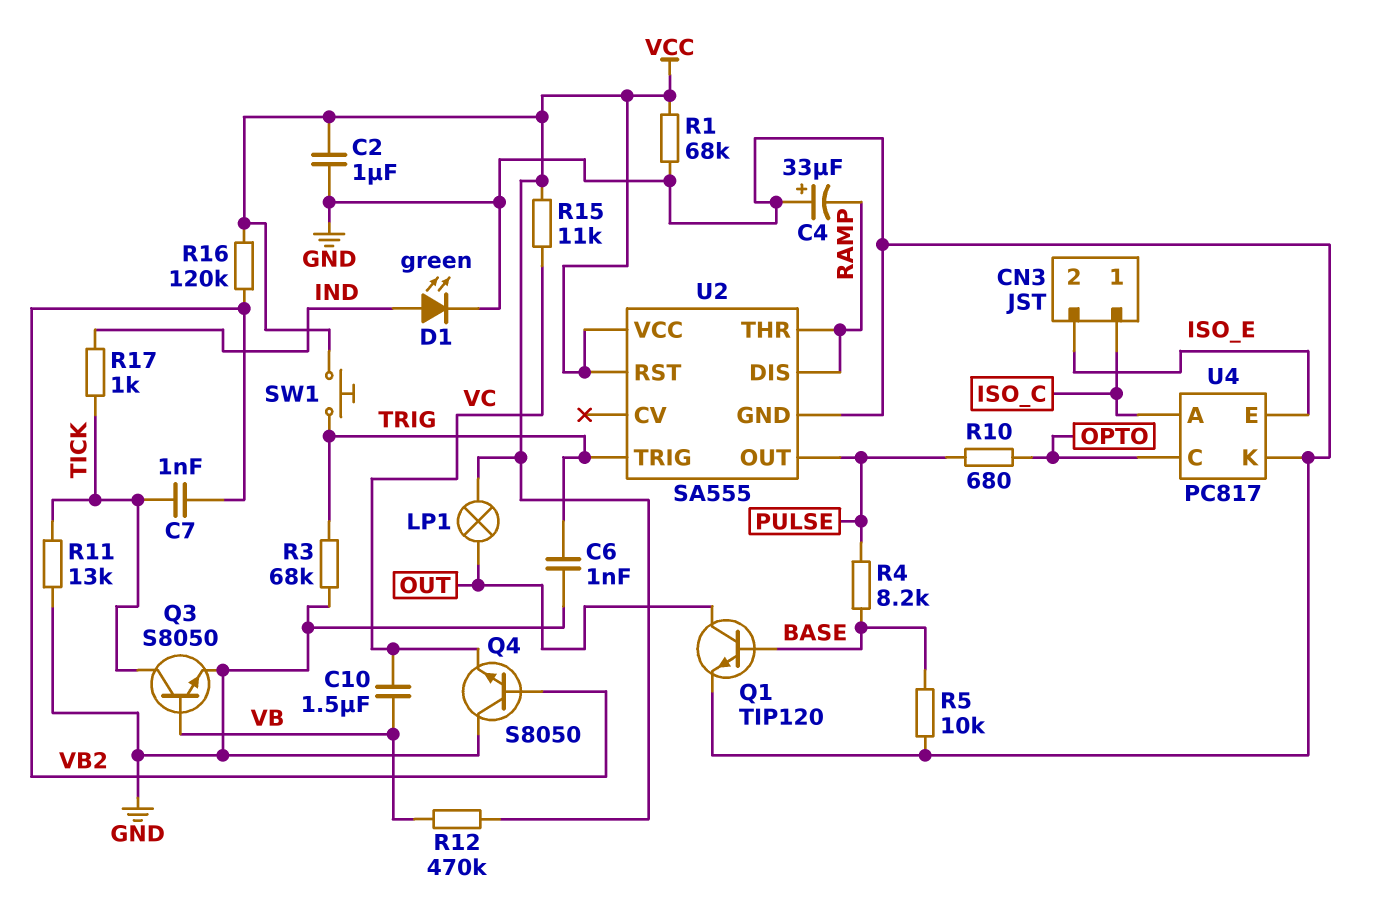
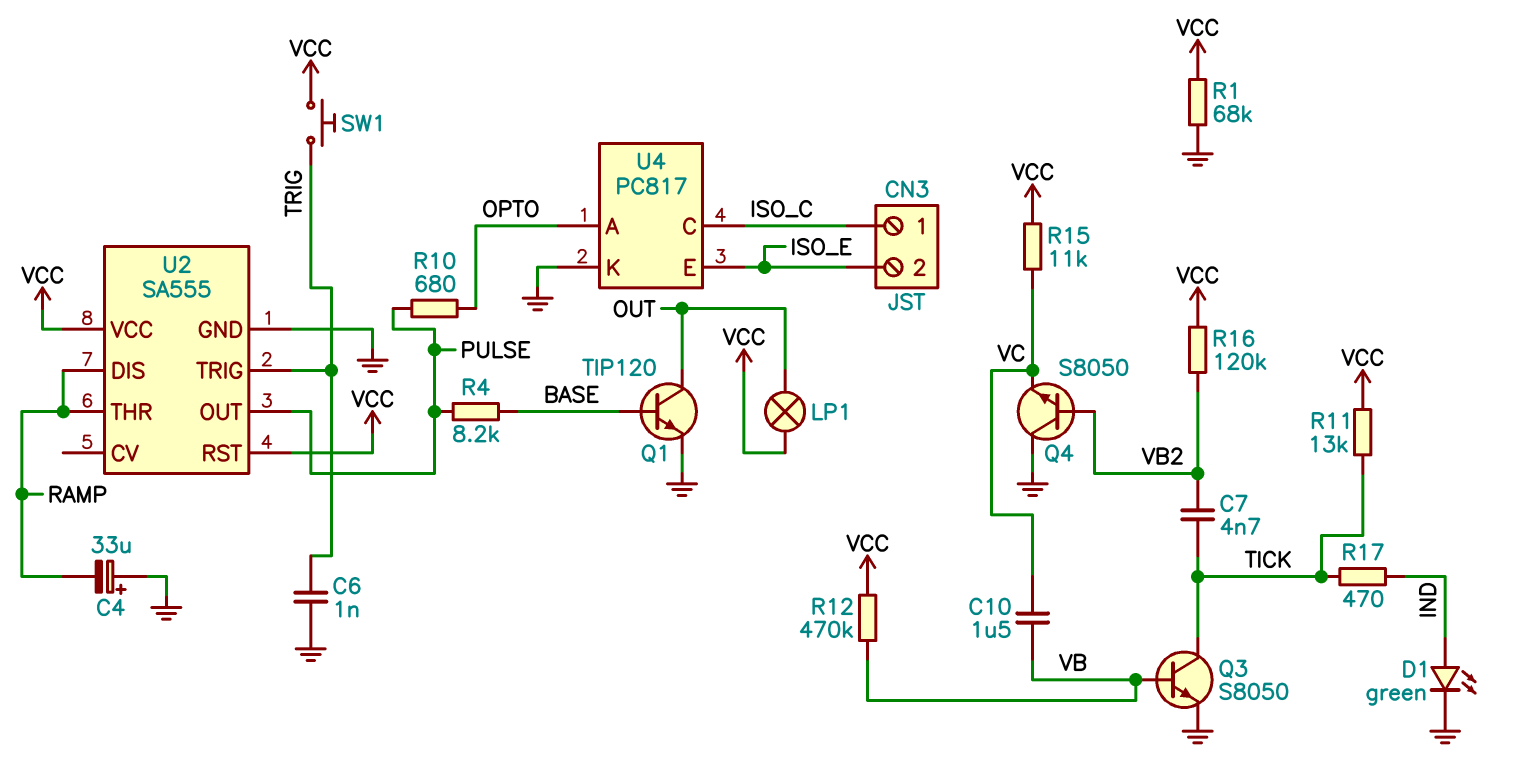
C2: 1uF (GND, VCC) -> none
C7: 1nF (TICK, VB2) -> 4.7nF (TICK, VB2)
R3: 68k (GND, TRIG) -> none
R5: 10k (BASE, GND) -> none
R11: 13k (GND, TICK) -> 13k (TICK, VCC)
R17: 1k (IND, TICK) -> 470 (IND, TICK)
U4 pin A: ISO_C -> OPTO
U4 pin C: OPTO -> ISO_C

